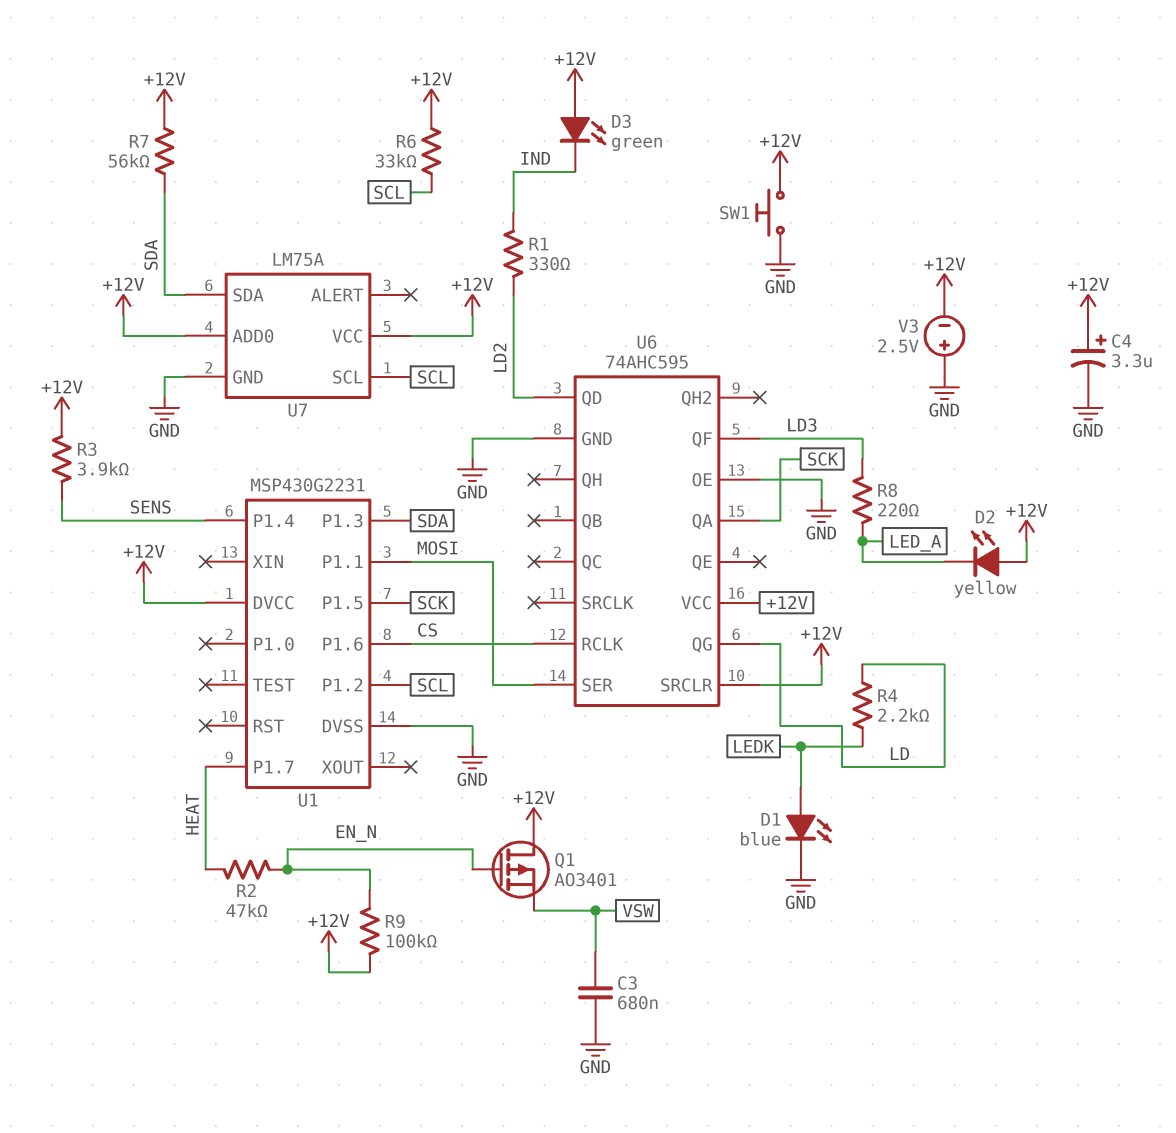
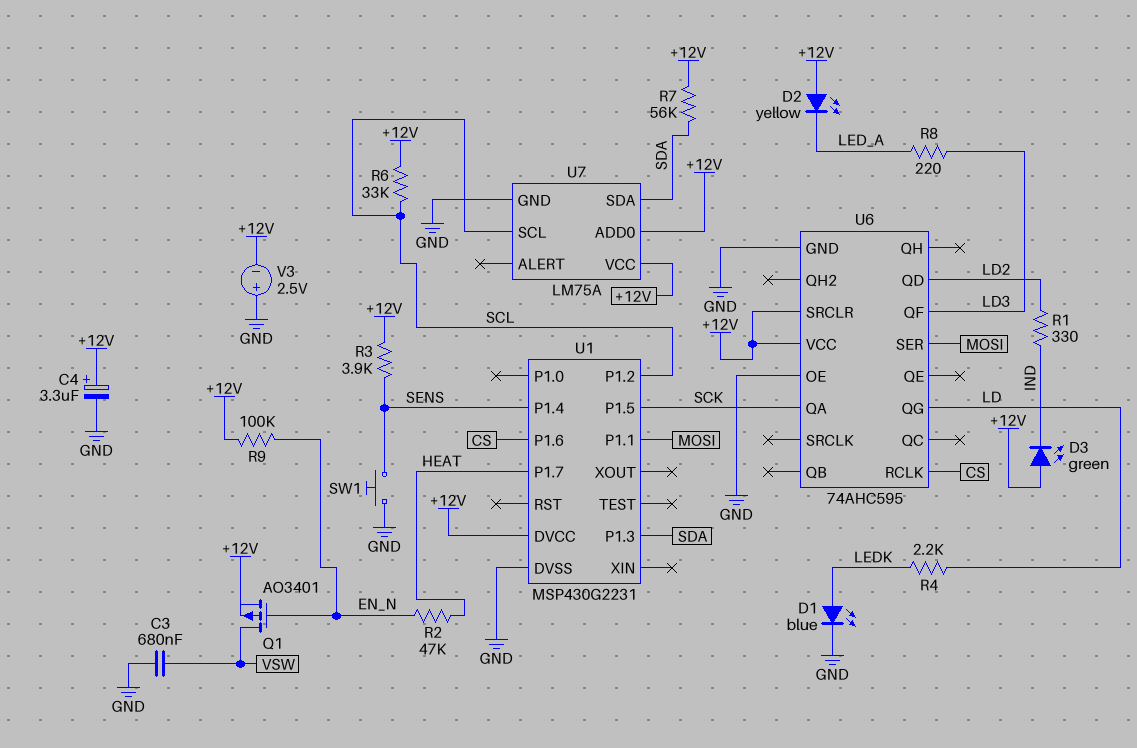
Q1: PMOS AO3401 (G EN_N, D +12V, S VSW) -> PMOS AO3401 (G EN_N, D VSW, S +12V)
SW1: button (+12V, GND) -> button (GND, SENS)

